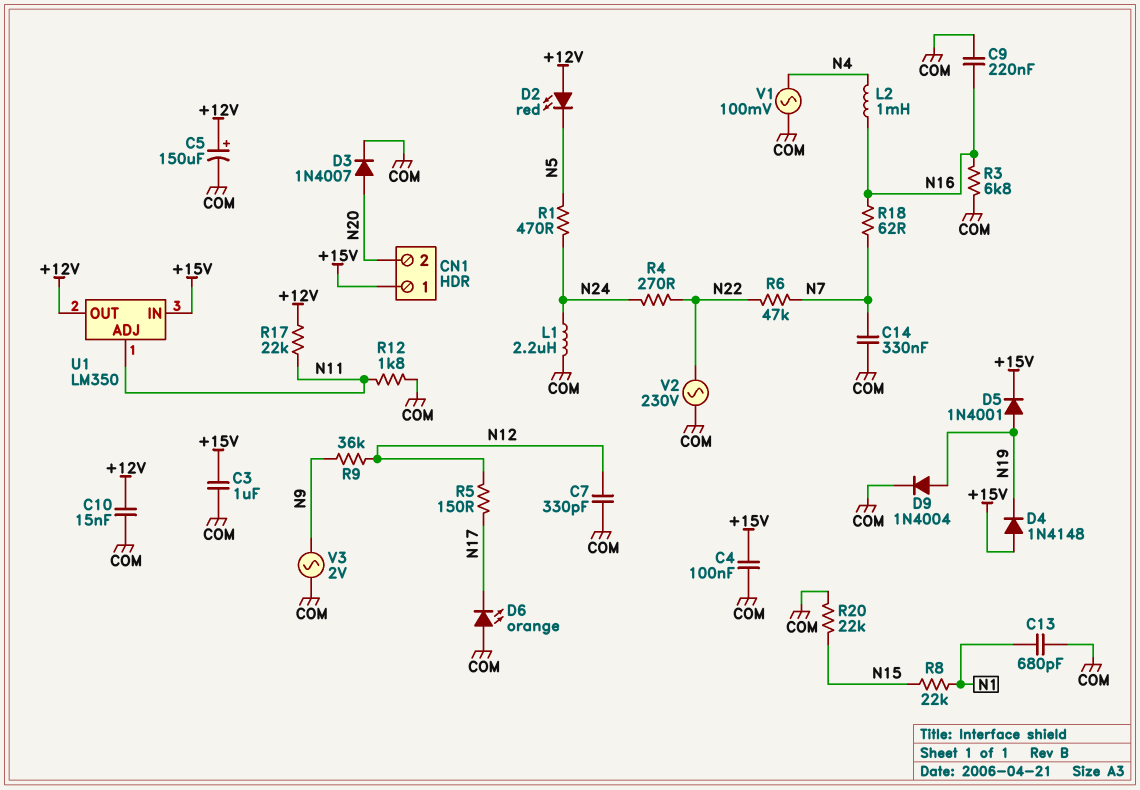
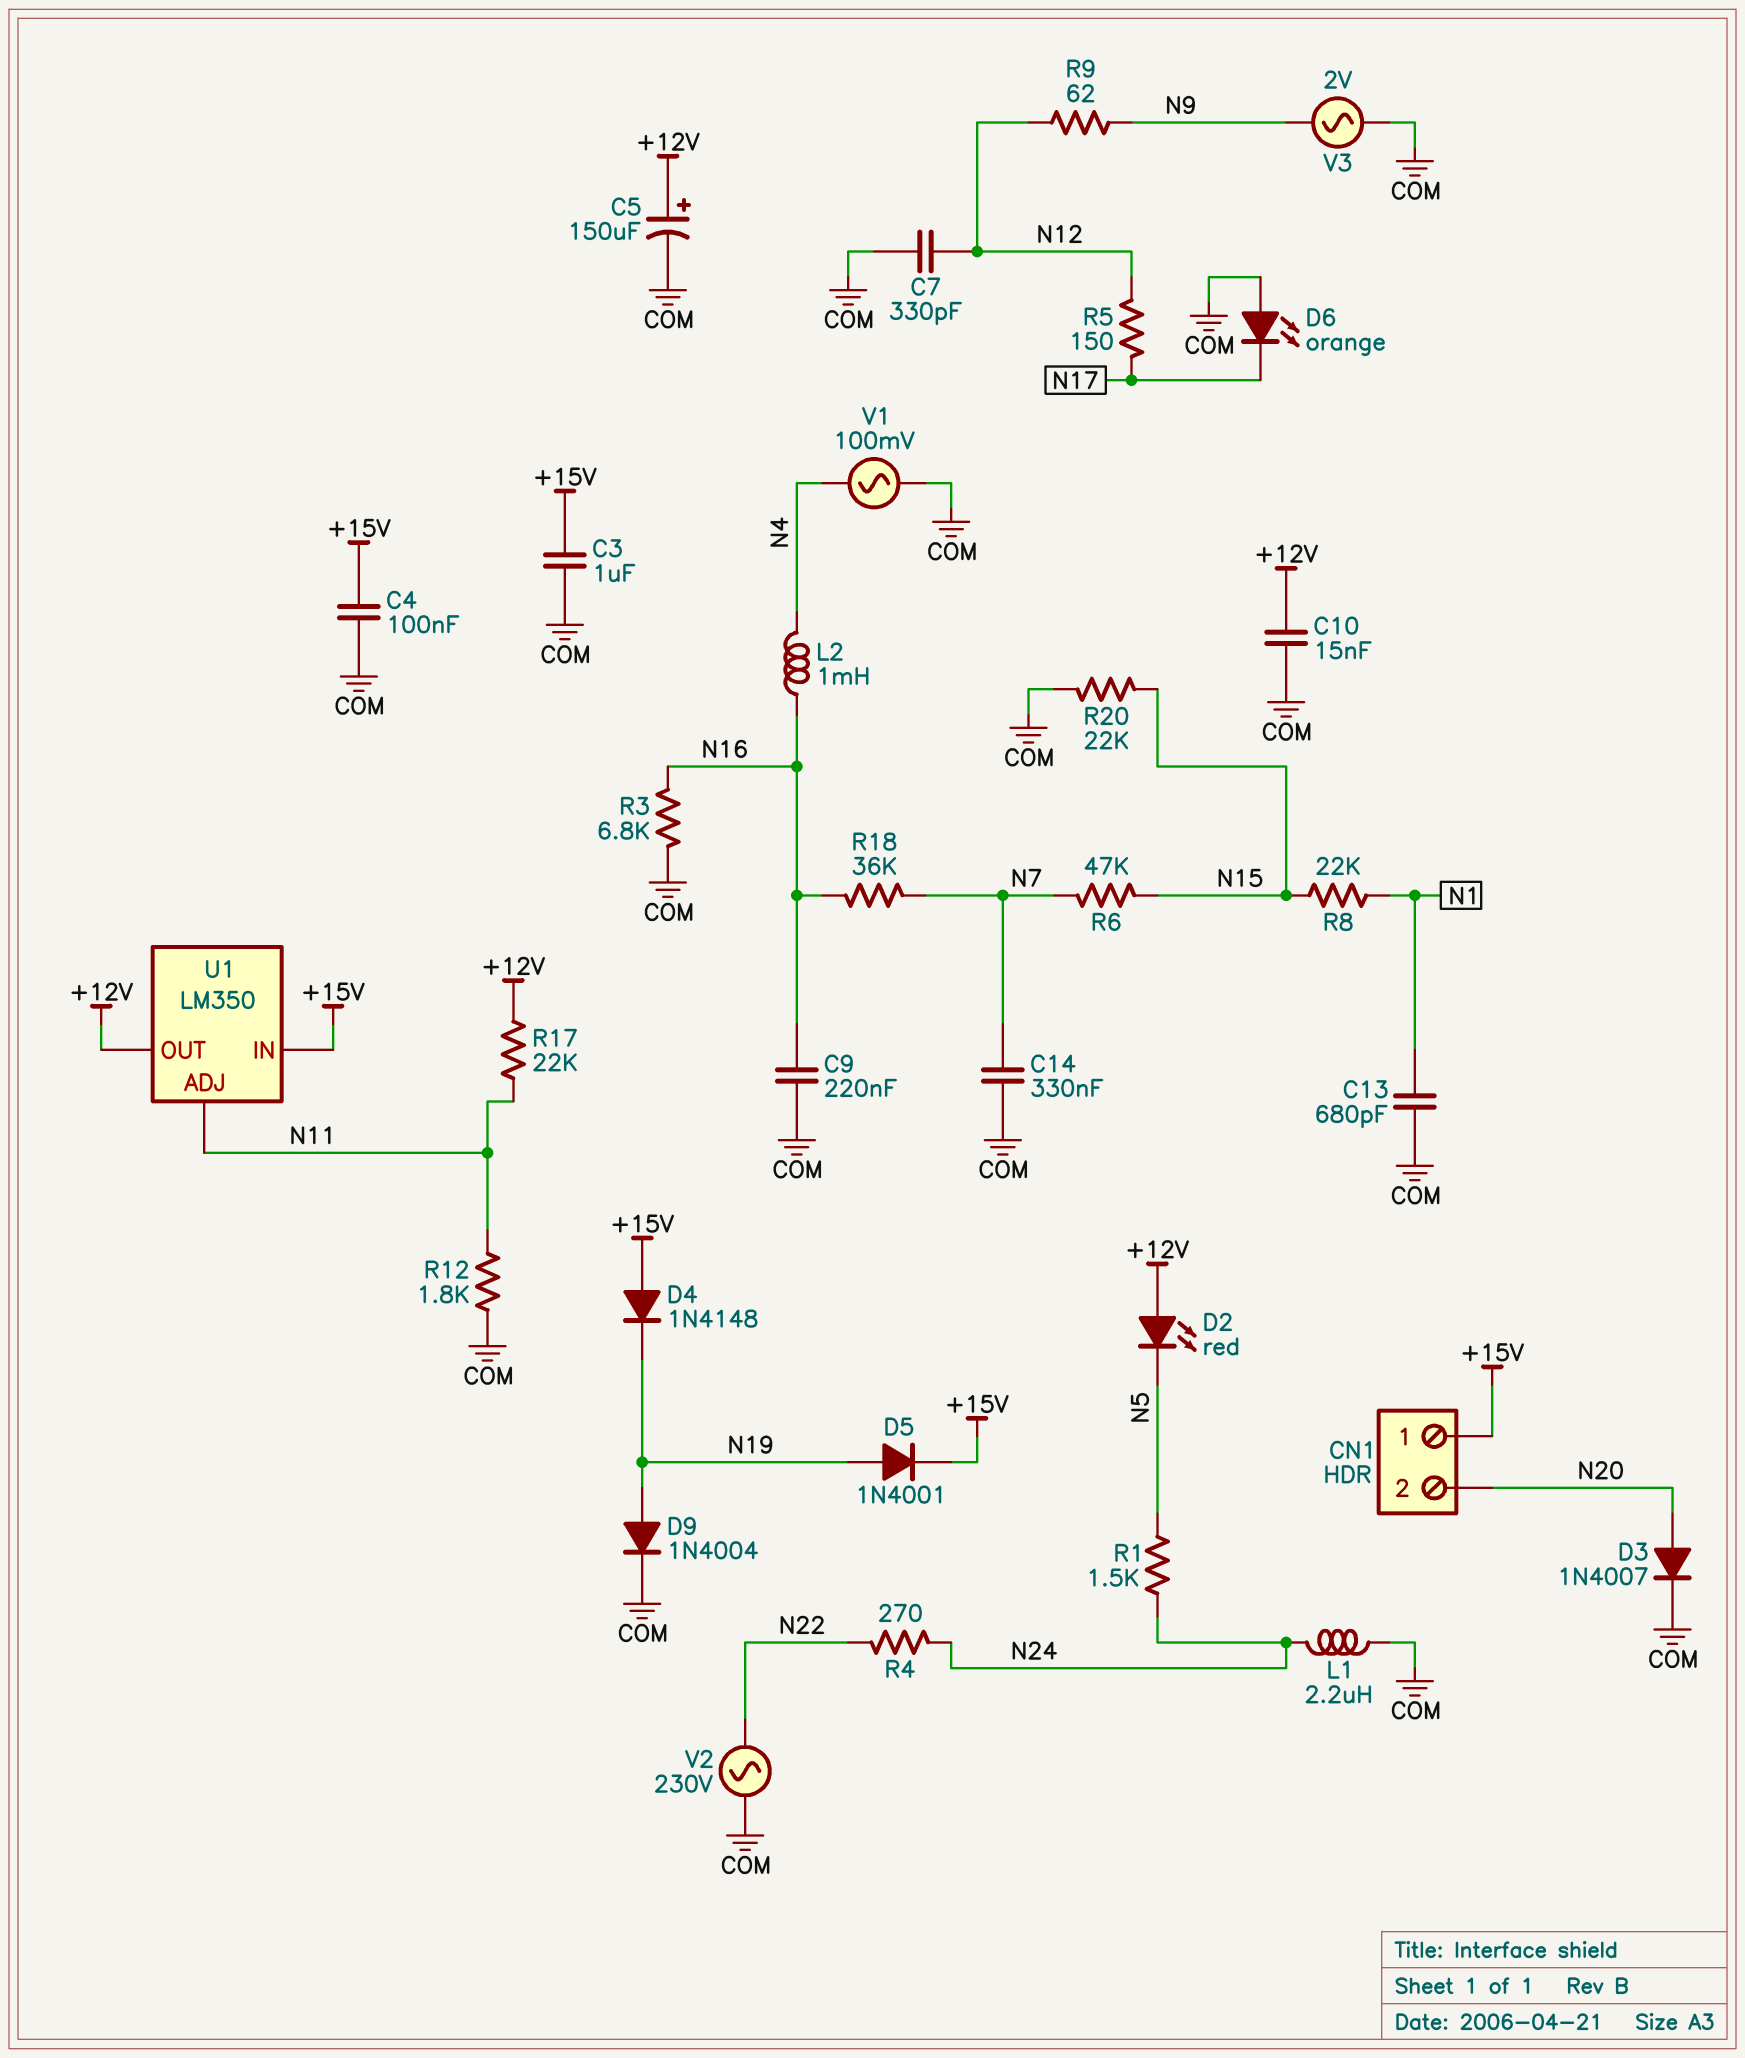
R1: 470 (N5, N24) -> 1.5k (N5, N24)
R6: 47k (N7, N22) -> 47k (N7, N15)
R9: 36k (N9, N12) -> 62 (N9, N12)
R18: 62 (N7, N16) -> 36k (N7, N16)

